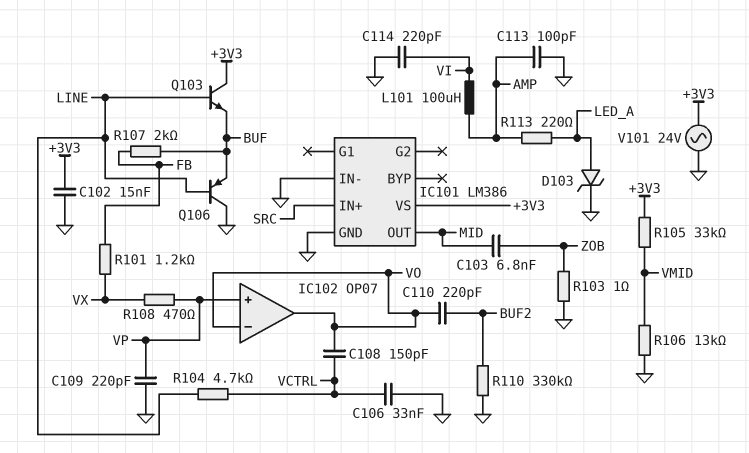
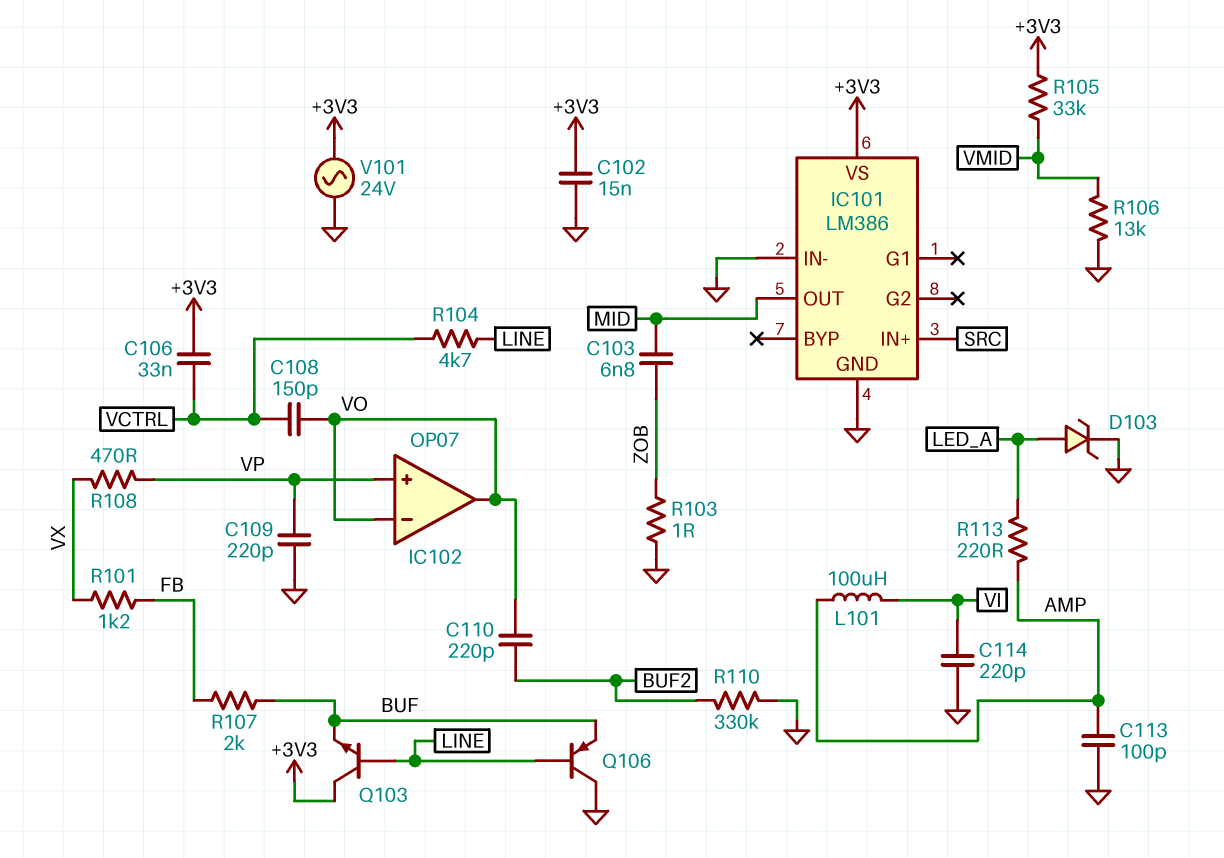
C106: 33nF (GND, VCTRL) -> 33nF (+3V3, VCTRL)

